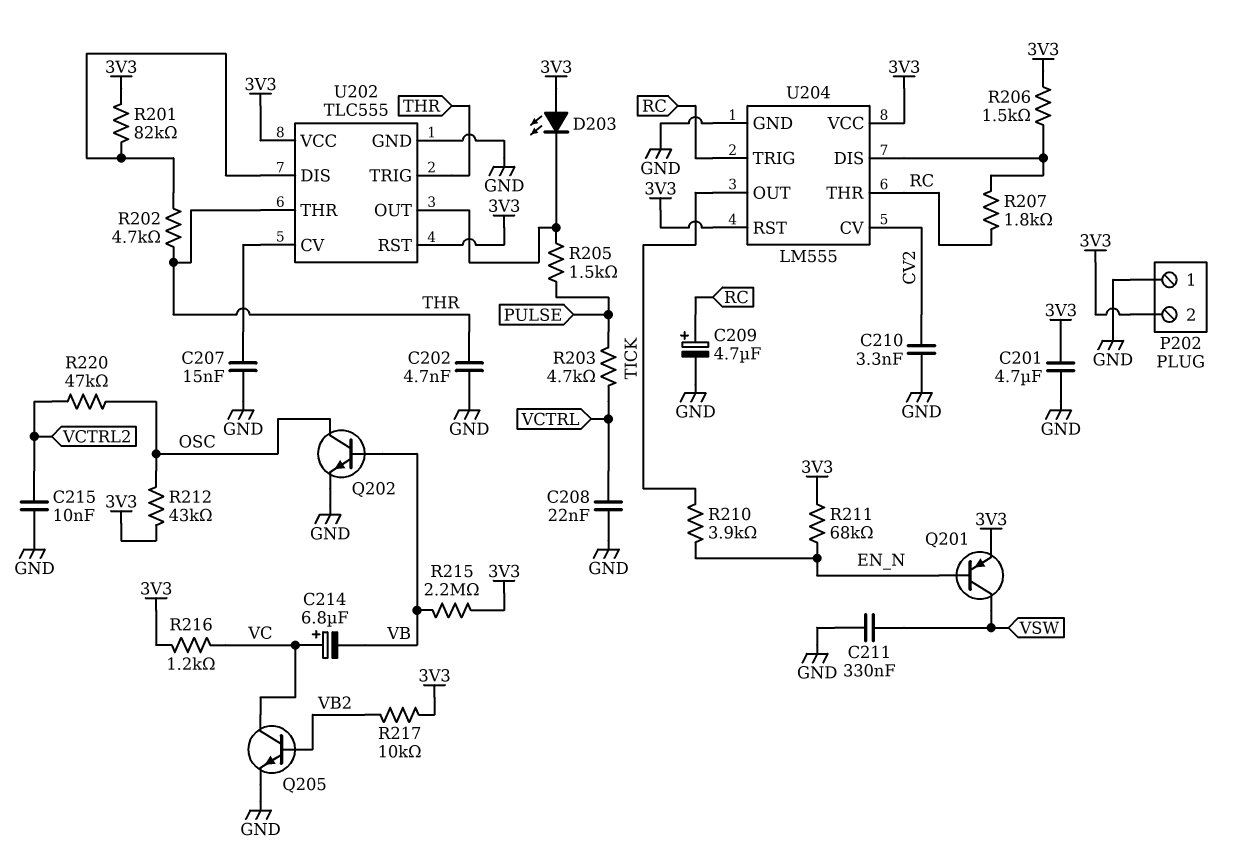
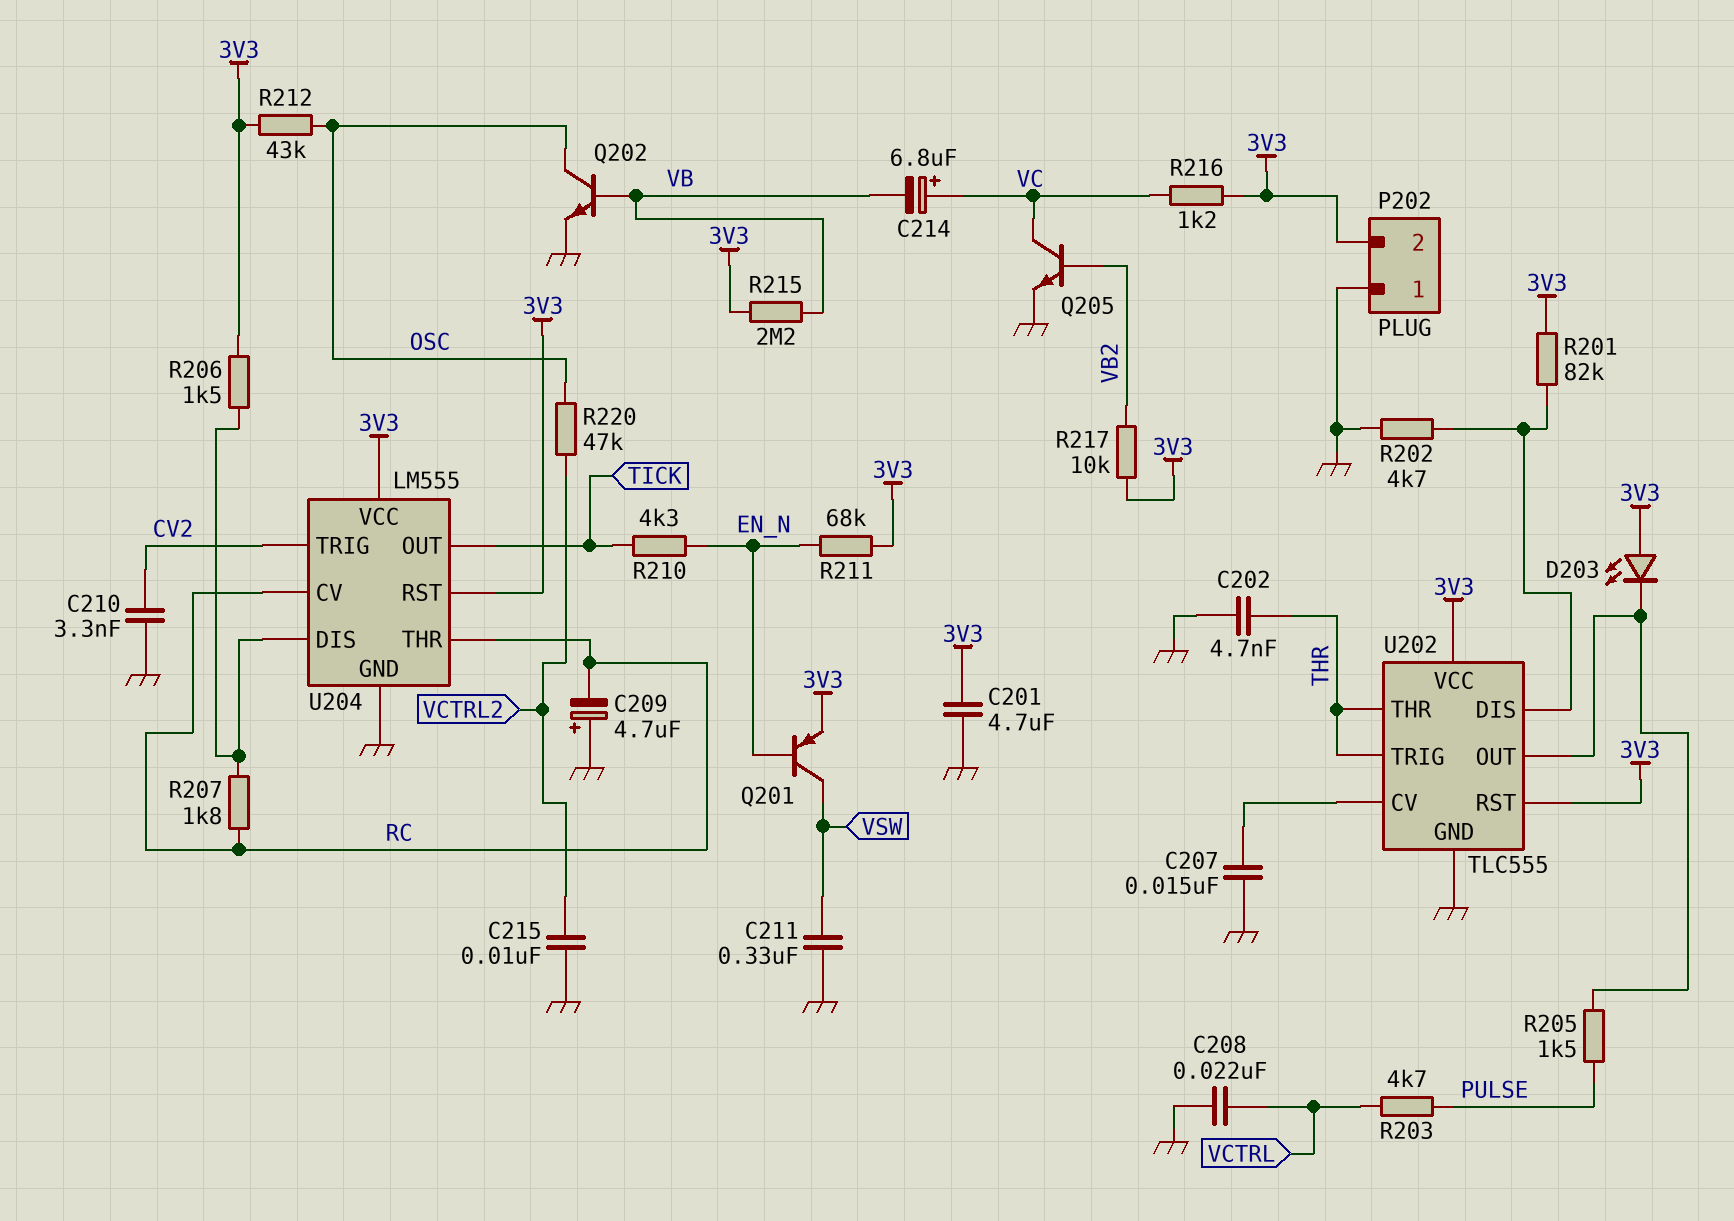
C209: 4.7uF (plus RC, minus GND) -> 4.7uF (plus GND, minus RC)
R202: 4.7k (THR, U202/DIS) -> 4.7k (GND, U202/DIS)
R210: 3.9k (EN_N, TICK) -> 4.3k (EN_N, TICK)
U204 pin CV: CV2 -> RC
U204 pin TRIG: RC -> CV2

